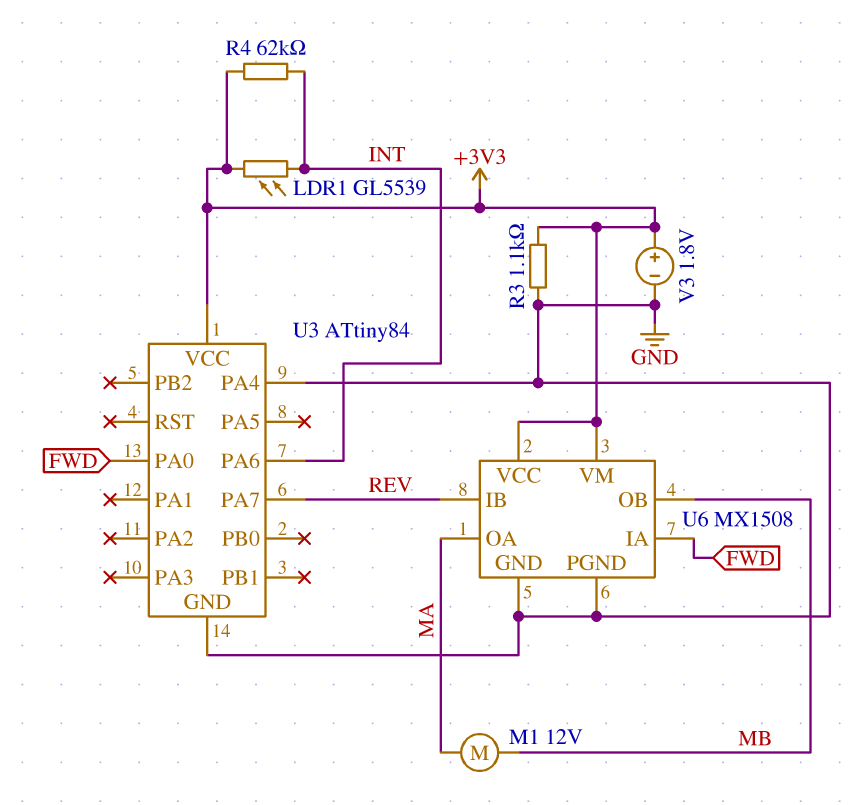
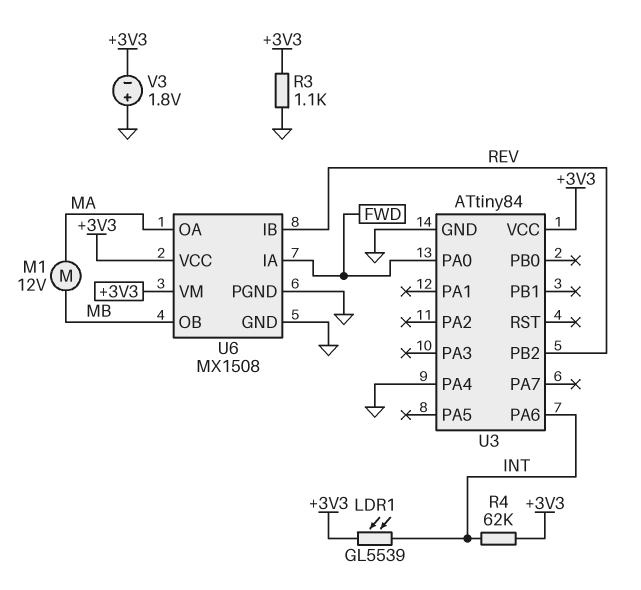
U3 pin PA7: REV -> none
U3 pin PB2: none -> REV
V3: 1.8V (plus +3V3, minus GND) -> 1.8V (plus GND, minus +3V3)

